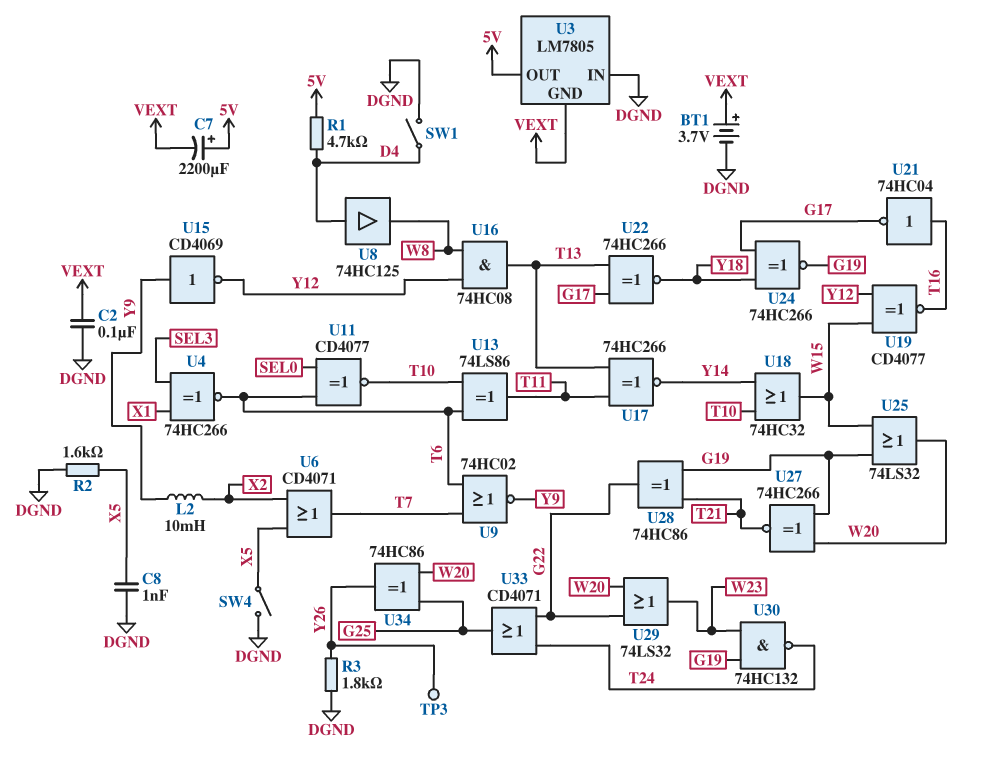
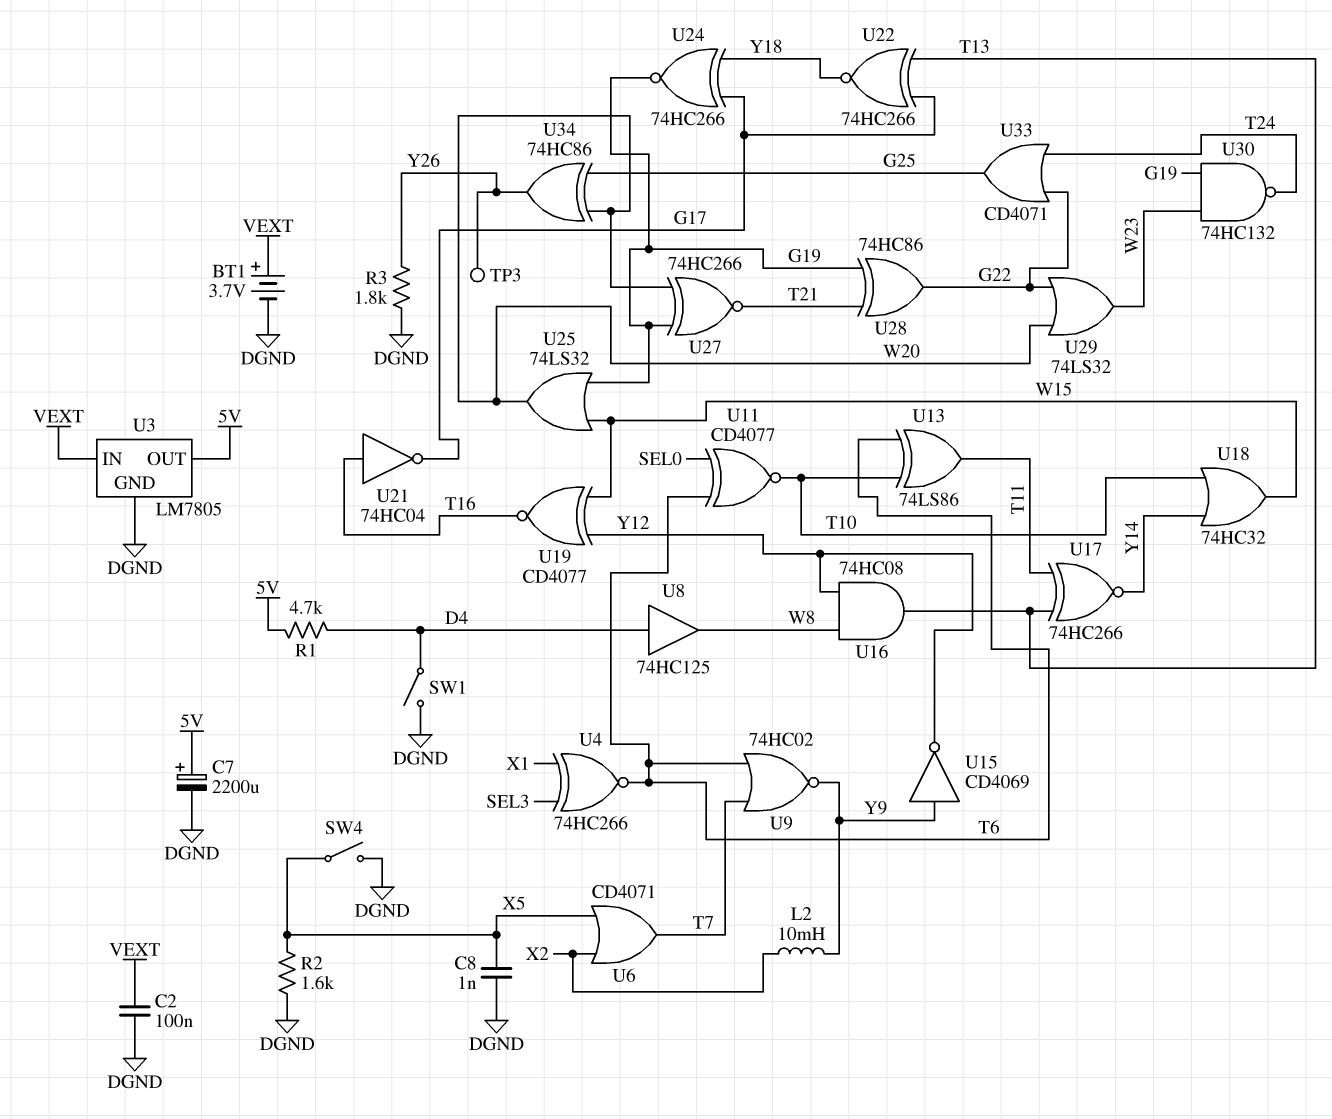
C7: 2200uF (plus 5V, minus VEXT) -> 2200uF (plus 5V, minus DGND)
U3 pin GND: VEXT -> DGND
U3 pin IN: DGND -> VEXT

